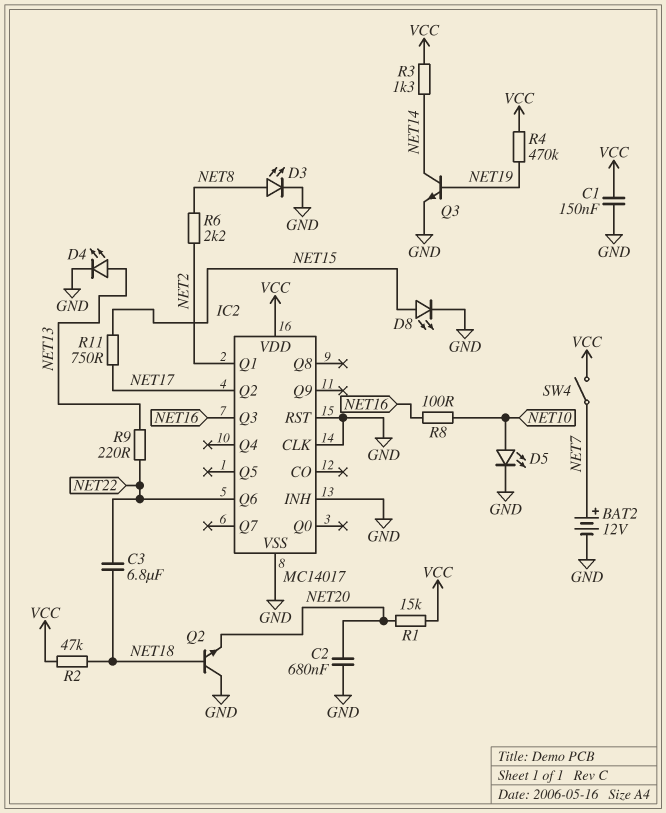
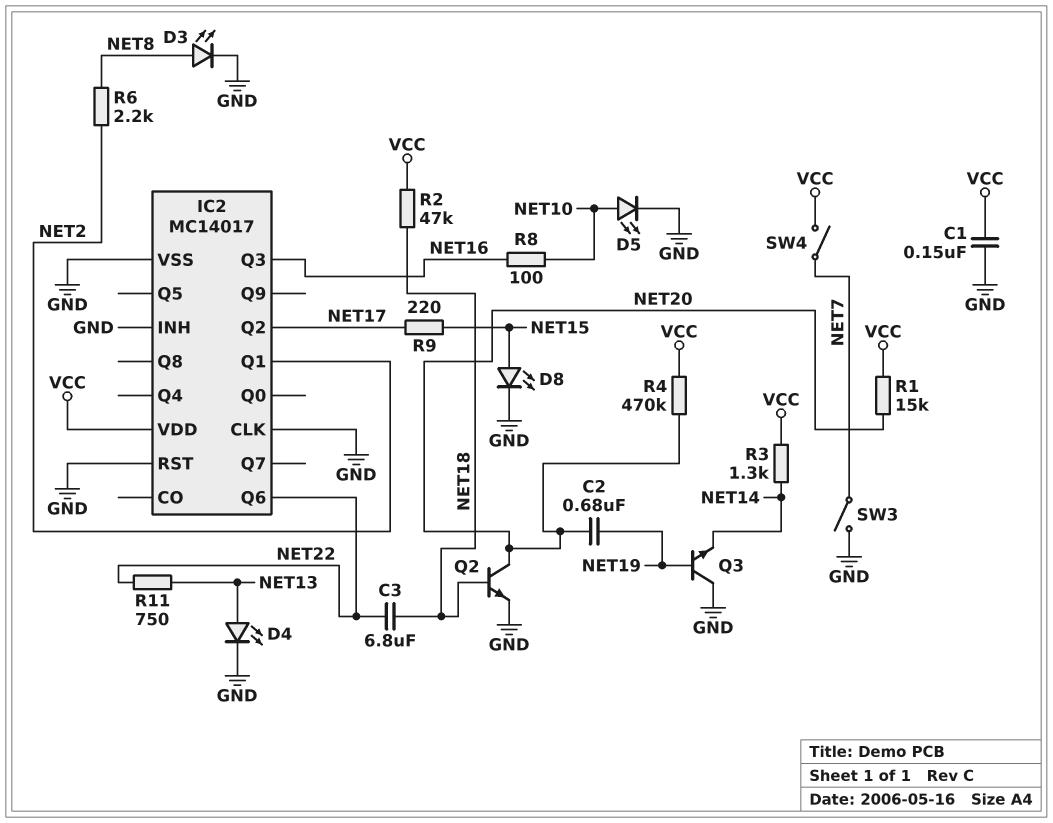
BAT2: 12V (plus NET7, minus GND) -> none
C2: 680nF (GND, NET20) -> 680nF (NET19, NET20)
Q2: NPN (B NET18, C GND, E NET20) -> NPN (B NET18, C NET20, E GND)
Q3: NPN (B NET19, C NET14, E GND) -> NPN (B NET19, C GND, E NET14)
R4: 470k (NET19, VCC) -> 470k (NET20, VCC)
R9: 220 (NET13, NET22) -> 220 (NET15, NET17)
R11: 750 (NET15, NET17) -> 750 (NET13, NET22)
SW3: none -> switch (GND, NET7)

